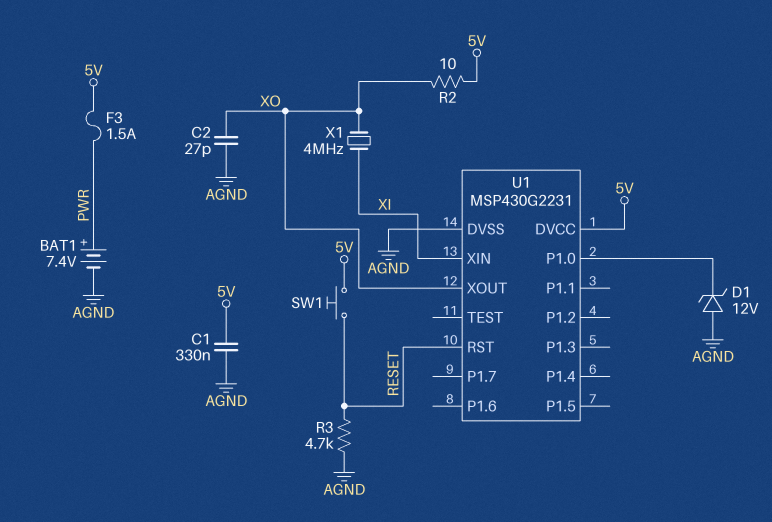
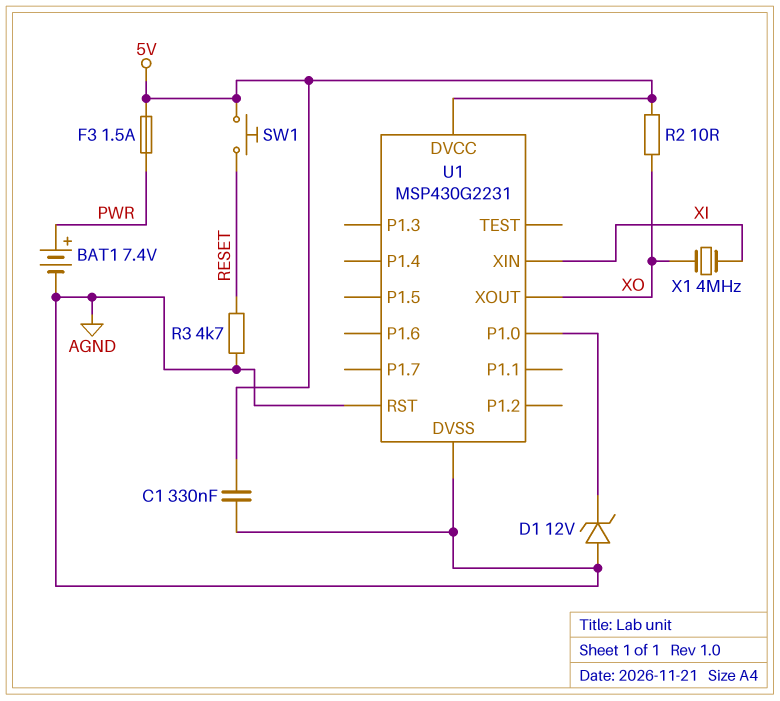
C2: 27pF (AGND, XO) -> none
U1 pin RST: RESET -> AGND

